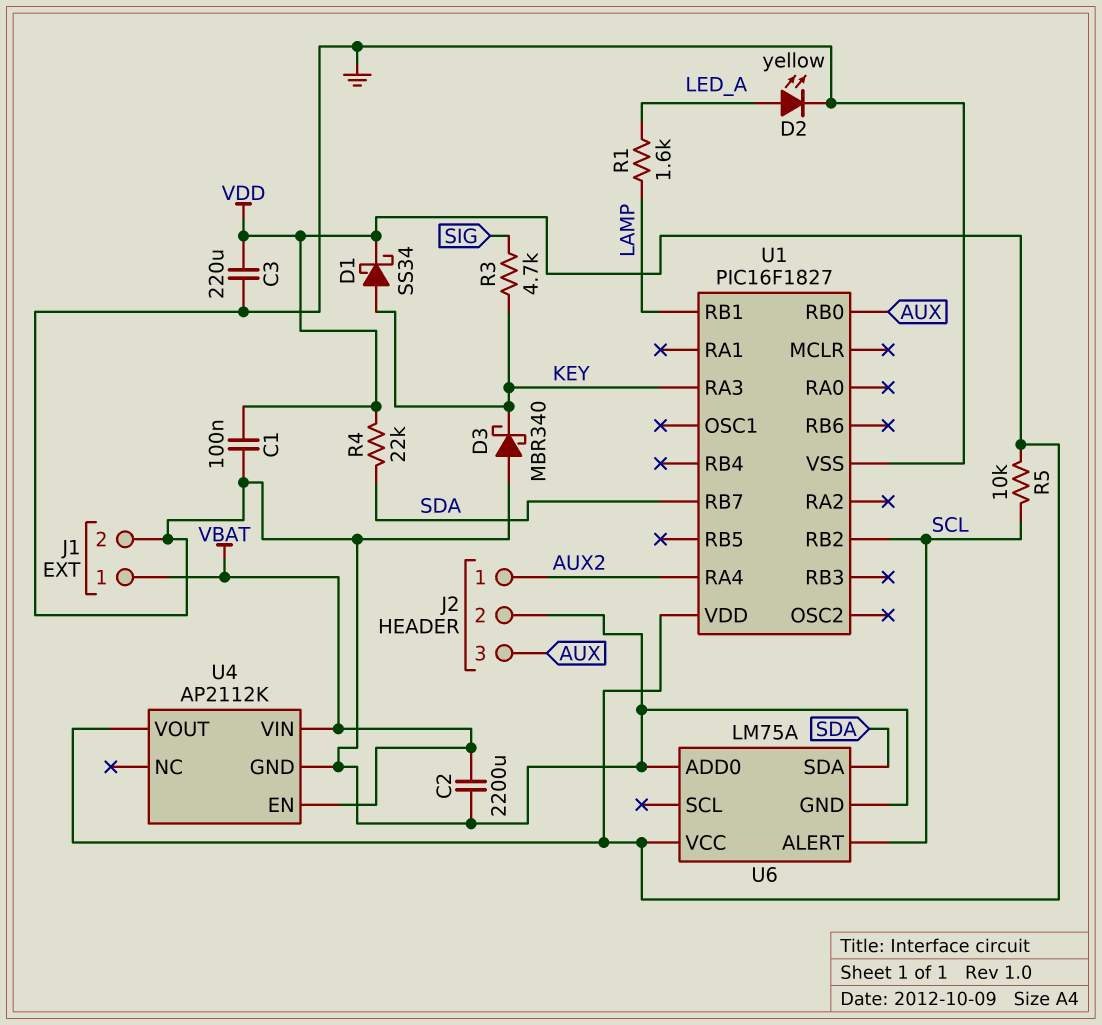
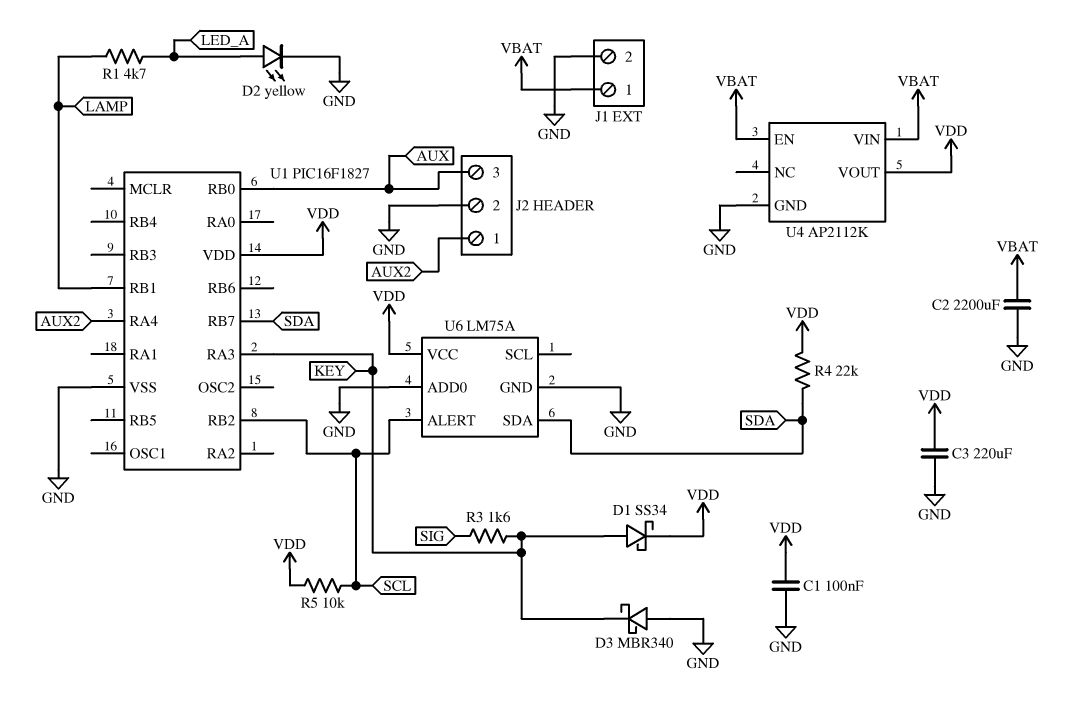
R1: 1.6k (LAMP, LED_A) -> 4.7k (LAMP, LED_A)
R3: 4.7k (KEY, SIG) -> 1.6k (KEY, SIG)

